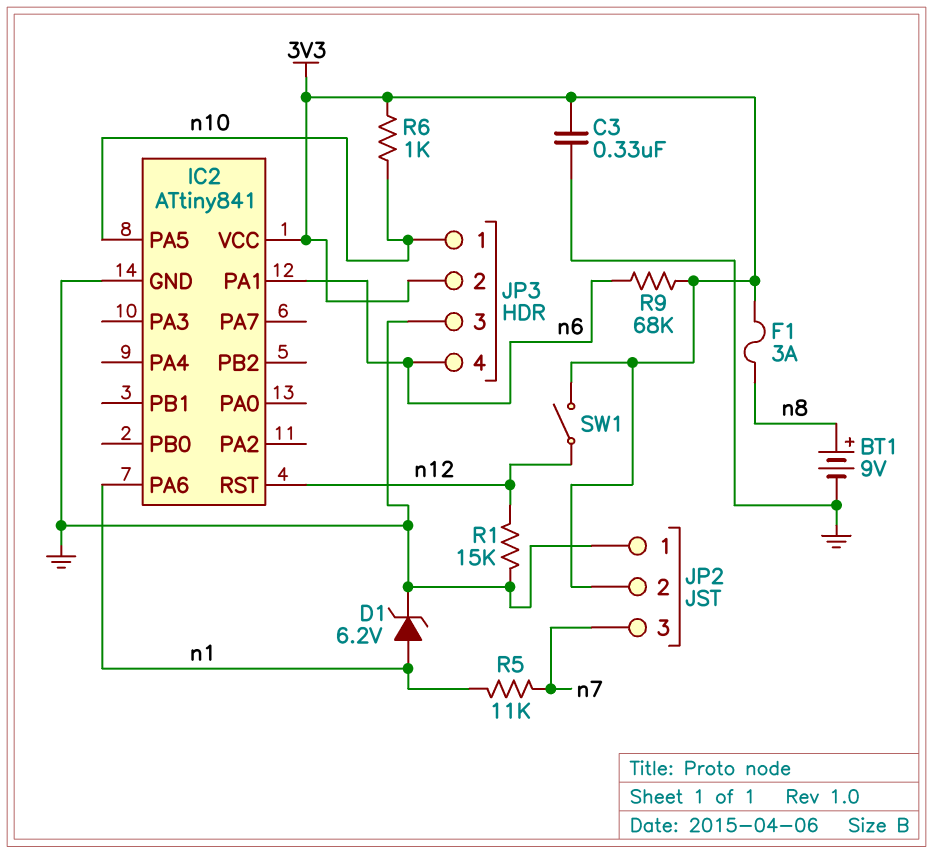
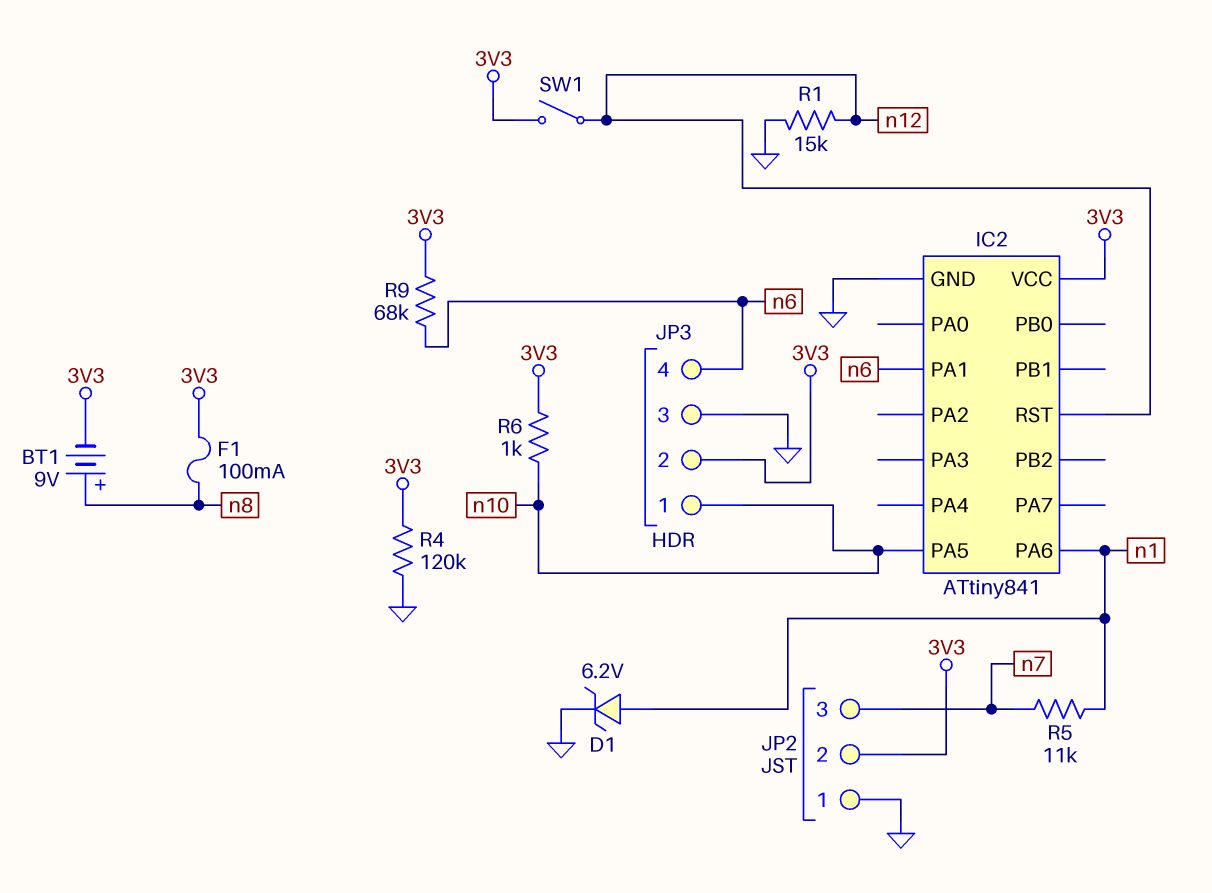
BT1: 9V (plus n8, minus GND) -> 9V (plus n8, minus 3V3)
C3: 330nF (3V3, GND) -> none
F1: 3A (3V3, n8) -> 100mA (3V3, n8)
R4: none -> 120k (3V3, GND)

